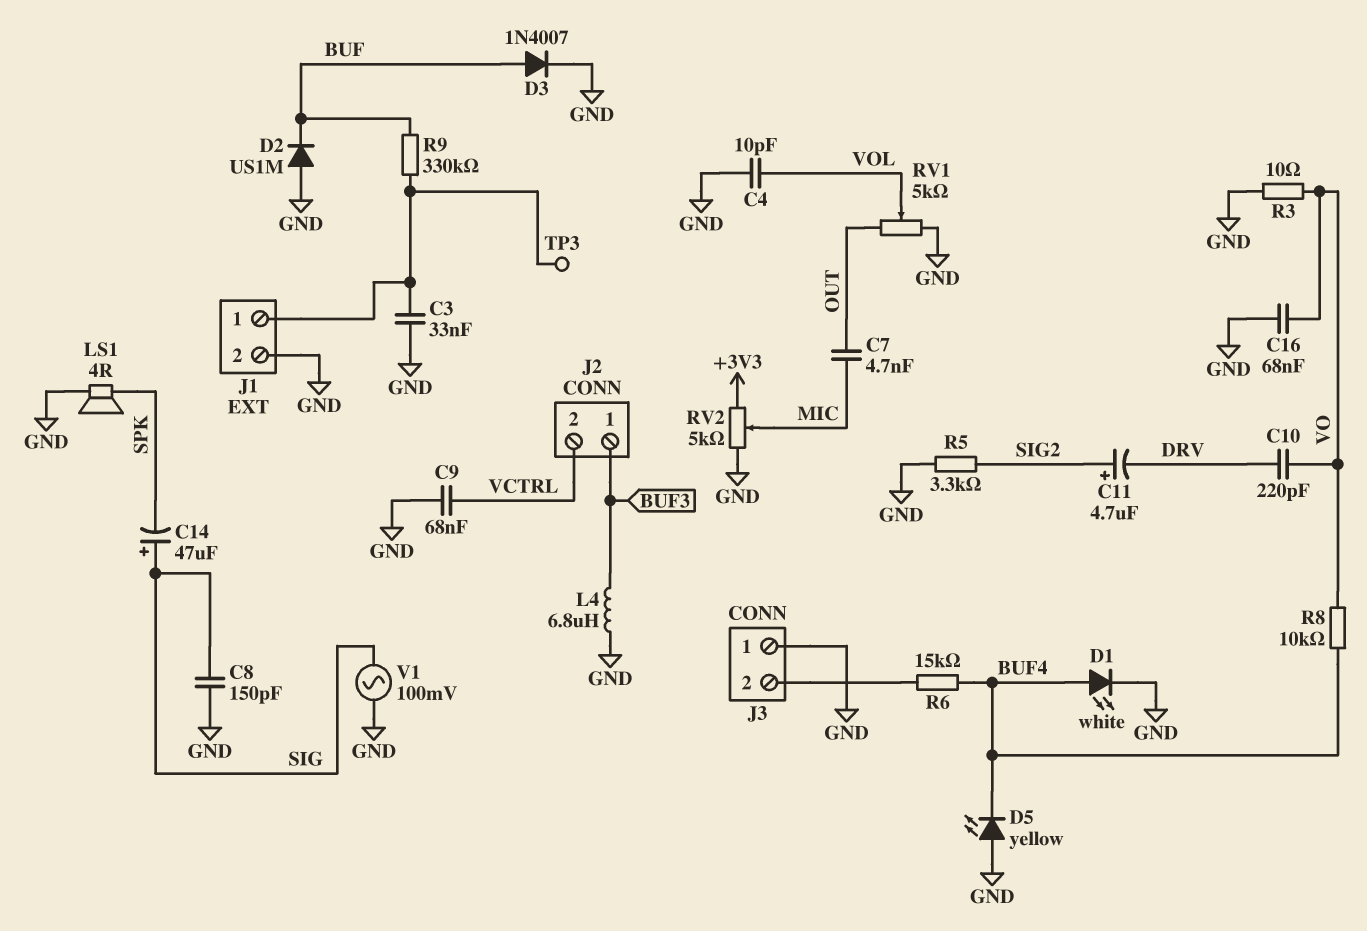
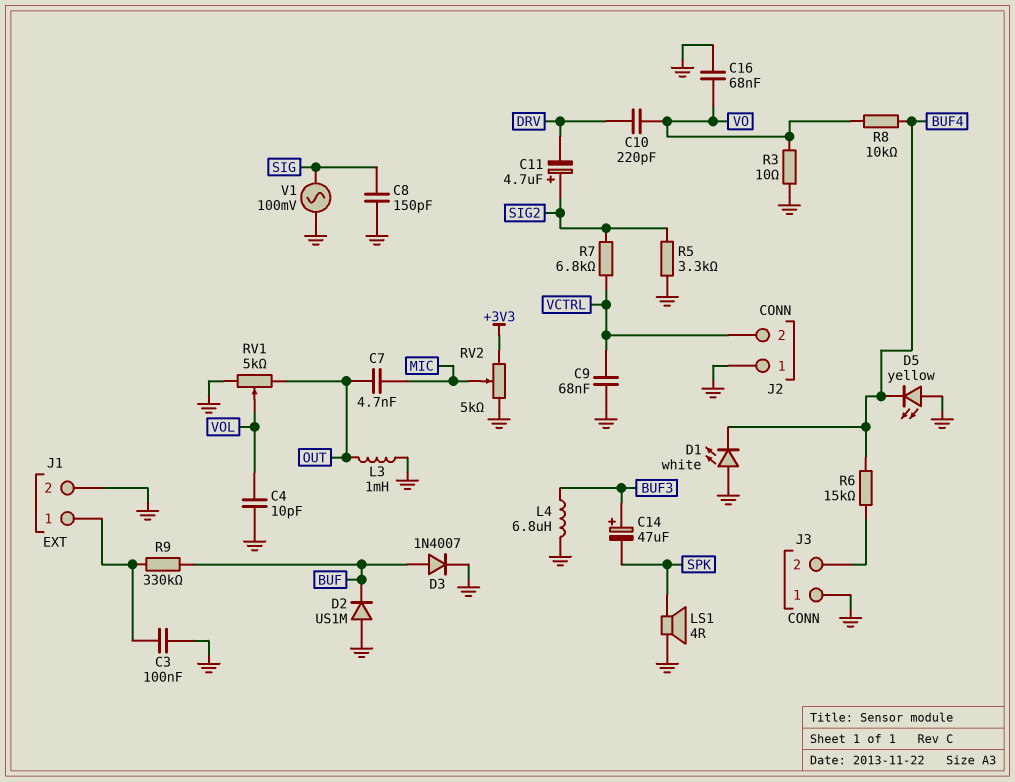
C3: 33nF (GND, J1/1) -> 100nF (GND, J1/1)
C14: 47uF (plus SIG, minus SPK) -> 47uF (plus BUF3, minus SPK)
D1: LED white (A BUF4, K GND) -> LED white (A GND, K BUF4)
J2 pin 1: BUF3 -> GND
L3: none -> 1mH (GND, OUT)
R7: none -> 6.8k (SIG2, VCTRL)
TP3: test point (J1/1) -> none

